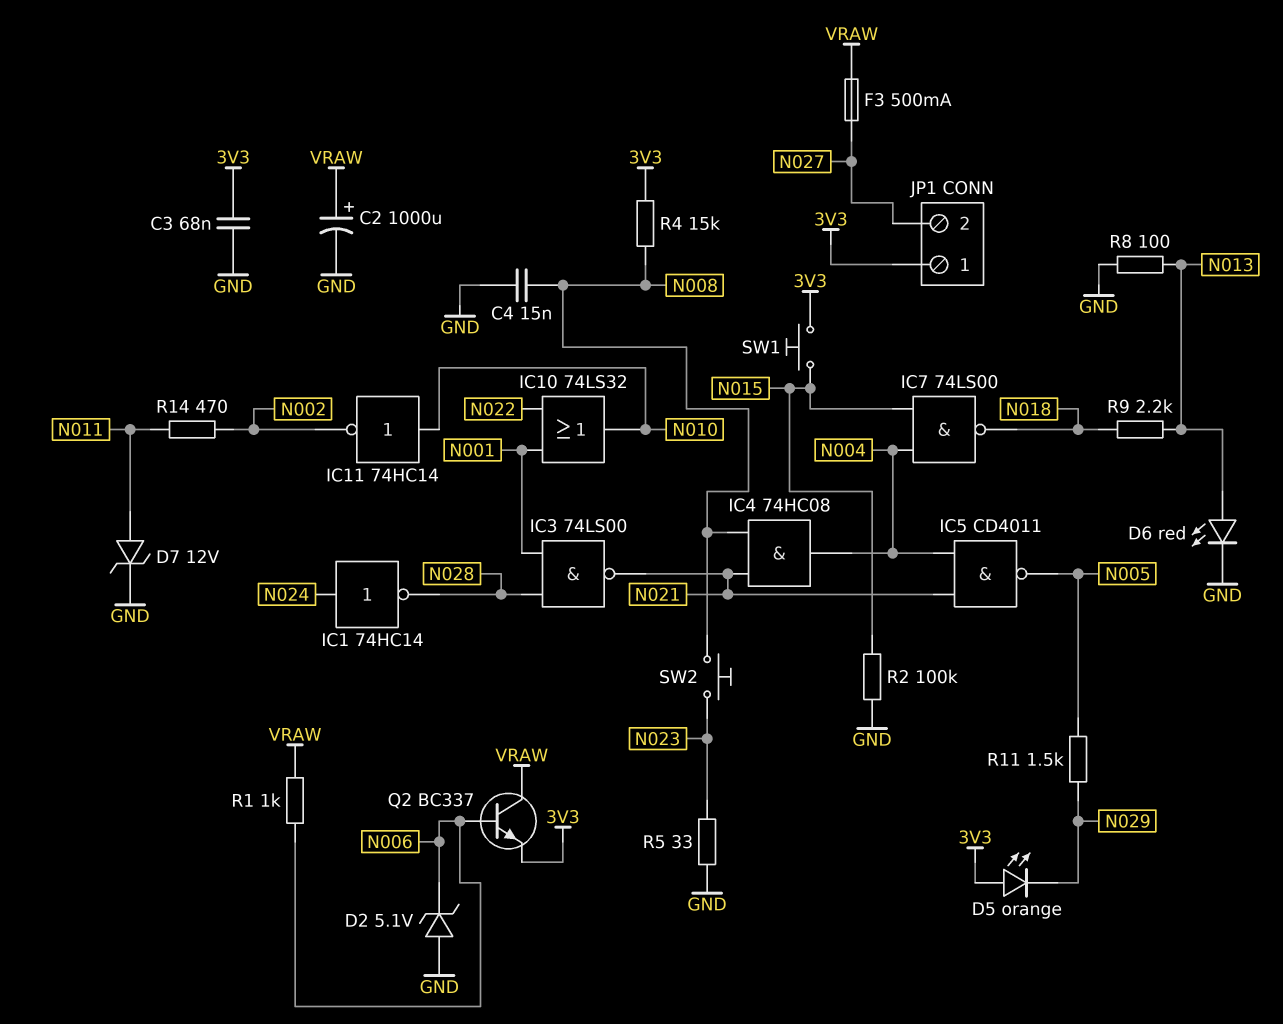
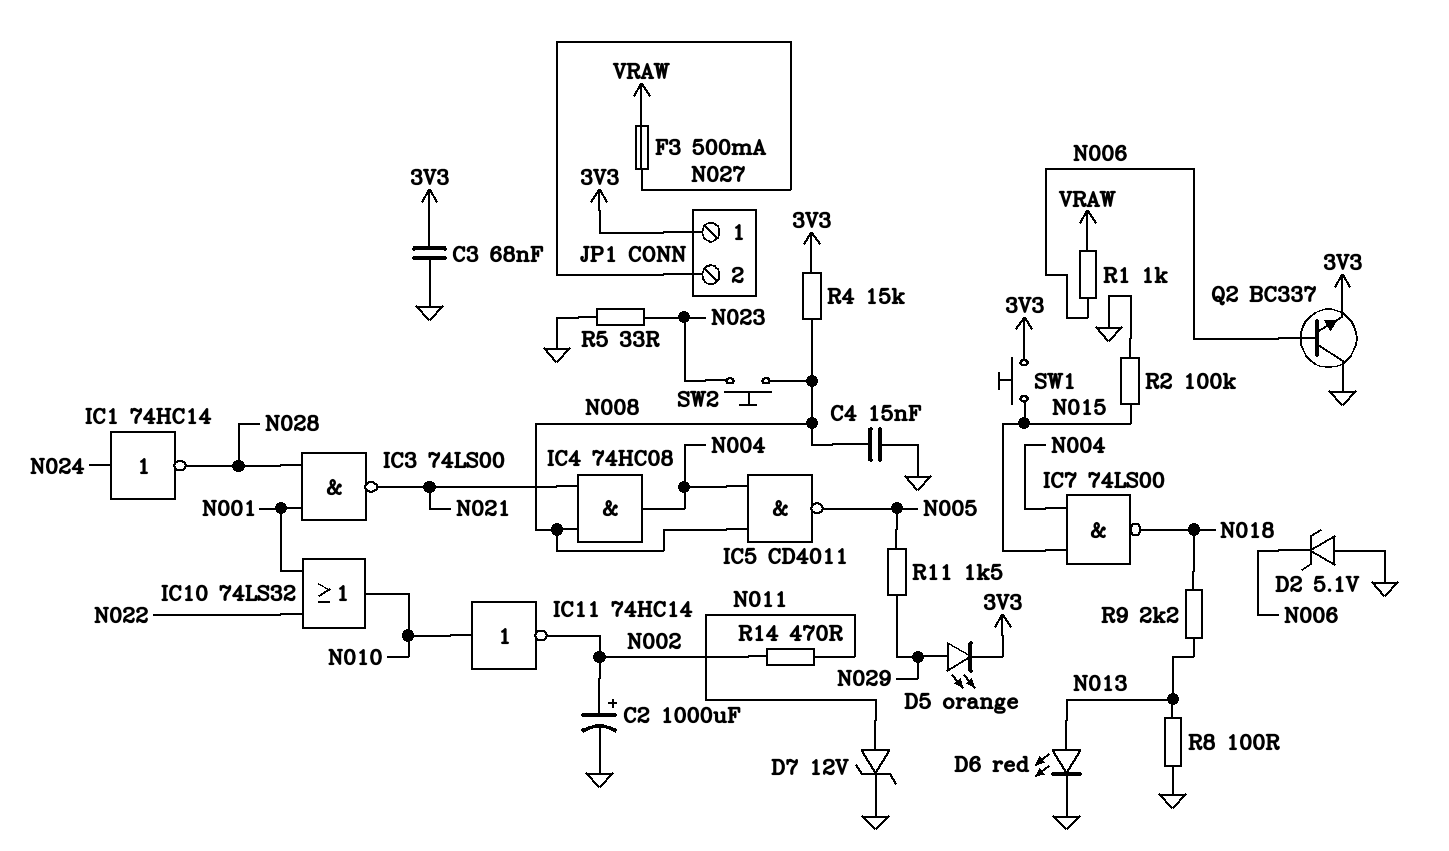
C2: 1000uF (plus VRAW, minus GND) -> 1000uF (plus N002, minus GND)
D5: LED orange (A 3V3, K N029) -> LED orange (A N029, K 3V3)
IC5: NAND CD4011 (in N004, in N021, out N005) -> NAND CD4011 (in N004, in N008, out N005)
Q2: NPN BC337 (B N006, C VRAW, E 3V3) -> NPN BC337 (B N006, C GND, E 3V3)

